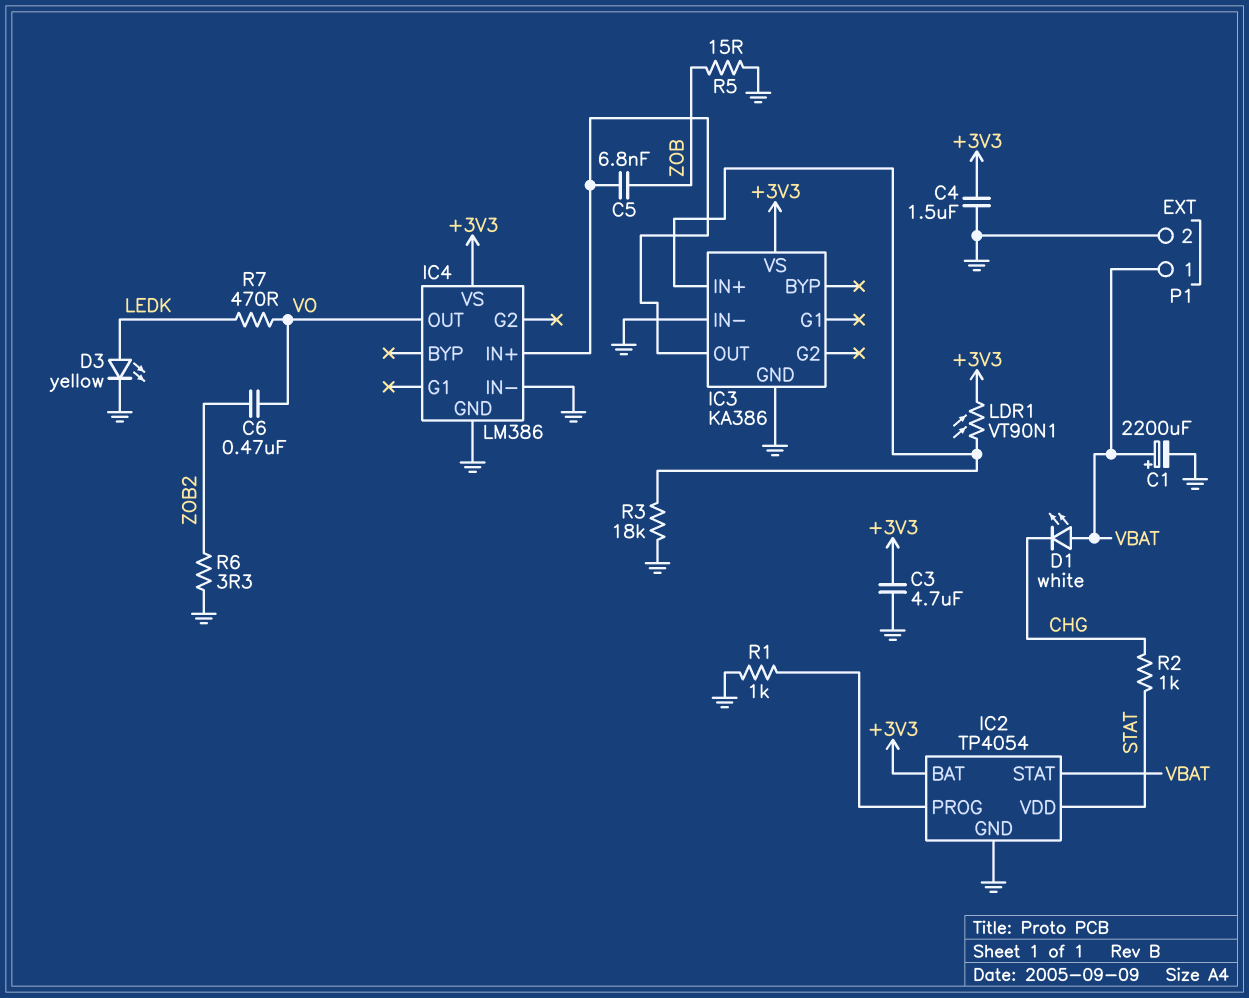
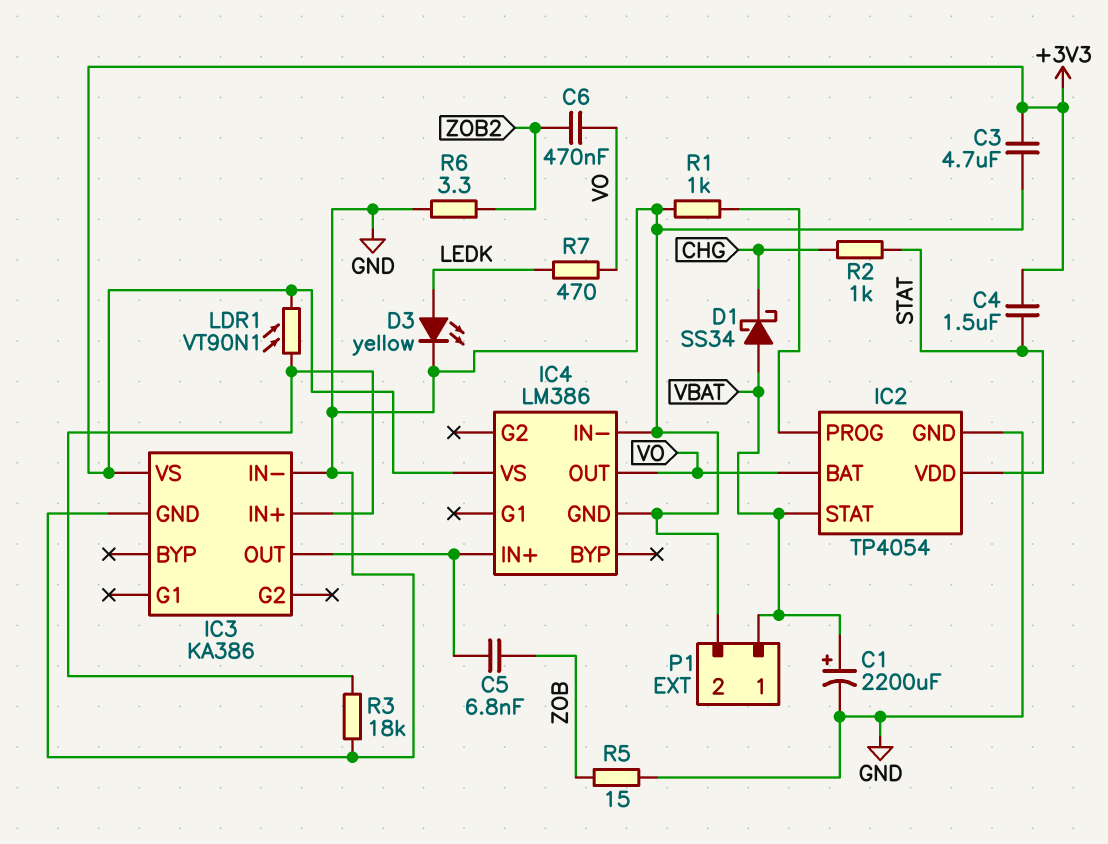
C4: 1.5uF (+3V3, GND) -> 1.5uF (+3V3, STAT)
D1: LED white (A VBAT, K CHG) -> schottky SS34 (A VBAT, K CHG)
IC2 pin BAT: +3V3 -> VO

